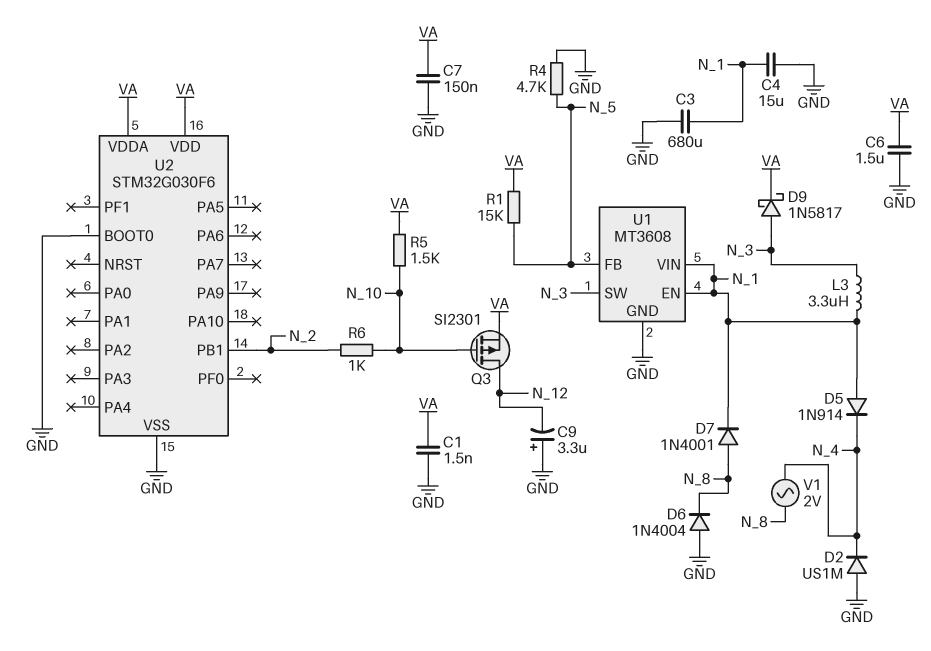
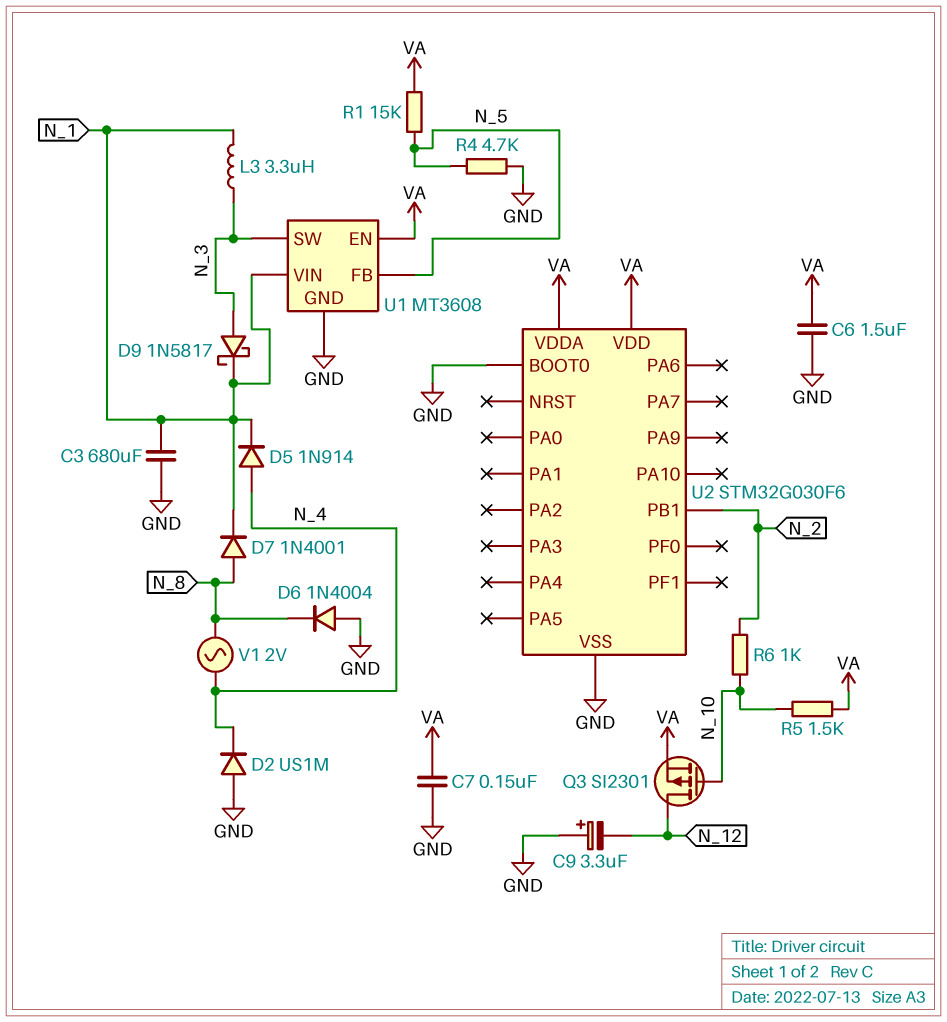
C1: 1.5nF (GND, VA) -> none
C4: 15uF (GND, N_1) -> none
D5: diode 1N914 (A N_1, K N_4) -> diode 1N914 (A N_4, K N_1)
D9: schottky 1N5817 (A N_3, K VA) -> schottky 1N5817 (A N_3, K N_1)
U1 pin EN: N_1 -> VA

